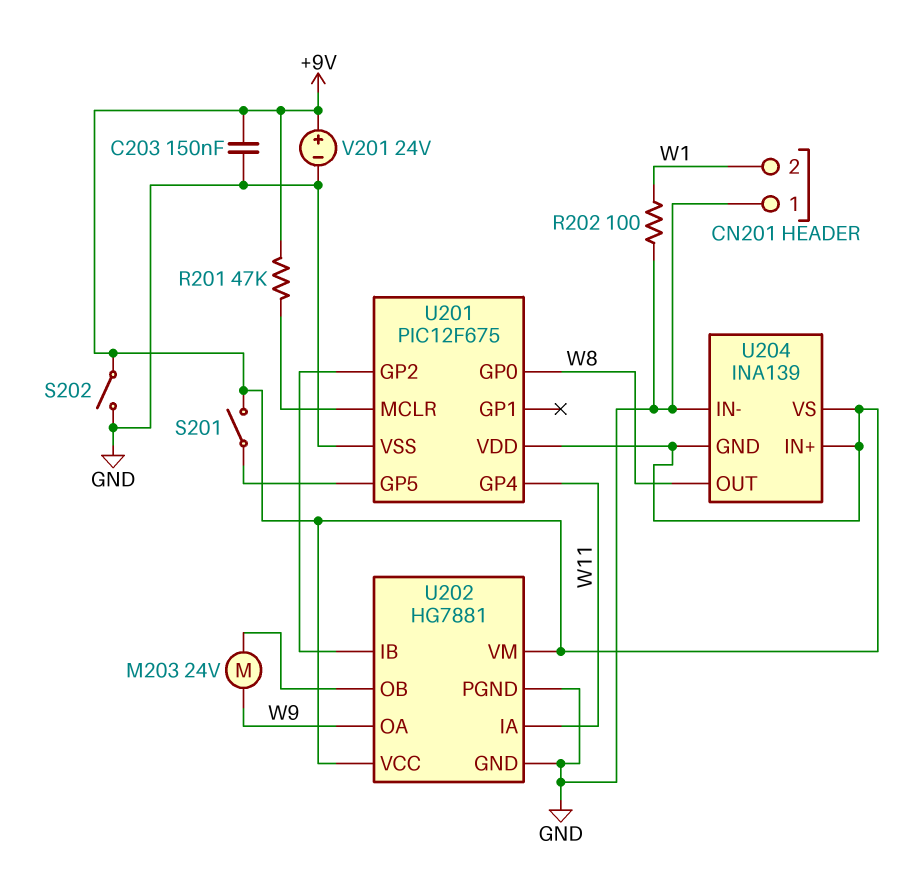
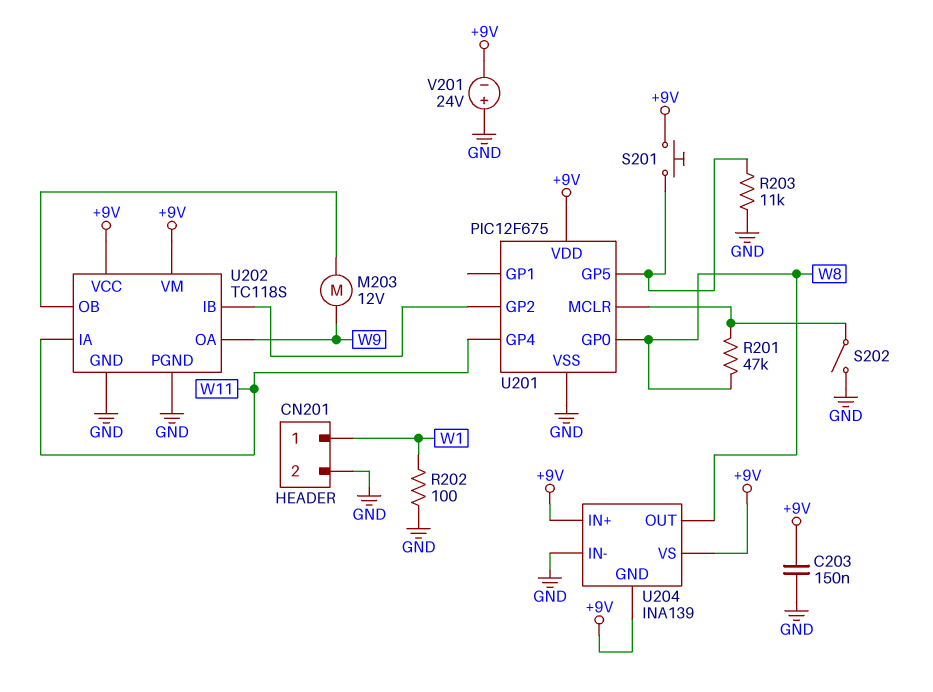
CN201 pin 1: GND -> W1
CN201 pin 2: W1 -> GND
M203: motor 24V (U202/OB, W9) -> motor 12V (U202/OB, W9)
R201: 47k (+9V, U201/MCLR) -> 47k (U201/MCLR, W8)
R203: none -> 11k (GND, U201/GP5)
S201: switch (+9V, U201/GP5) -> button (+9V, U201/GP5)
S202: switch (+9V, GND) -> switch (GND, U201/MCLR)
U202: HG7881 -> TC118S
V201: 24V (plus +9V, minus GND) -> 24V (plus GND, minus +9V)

